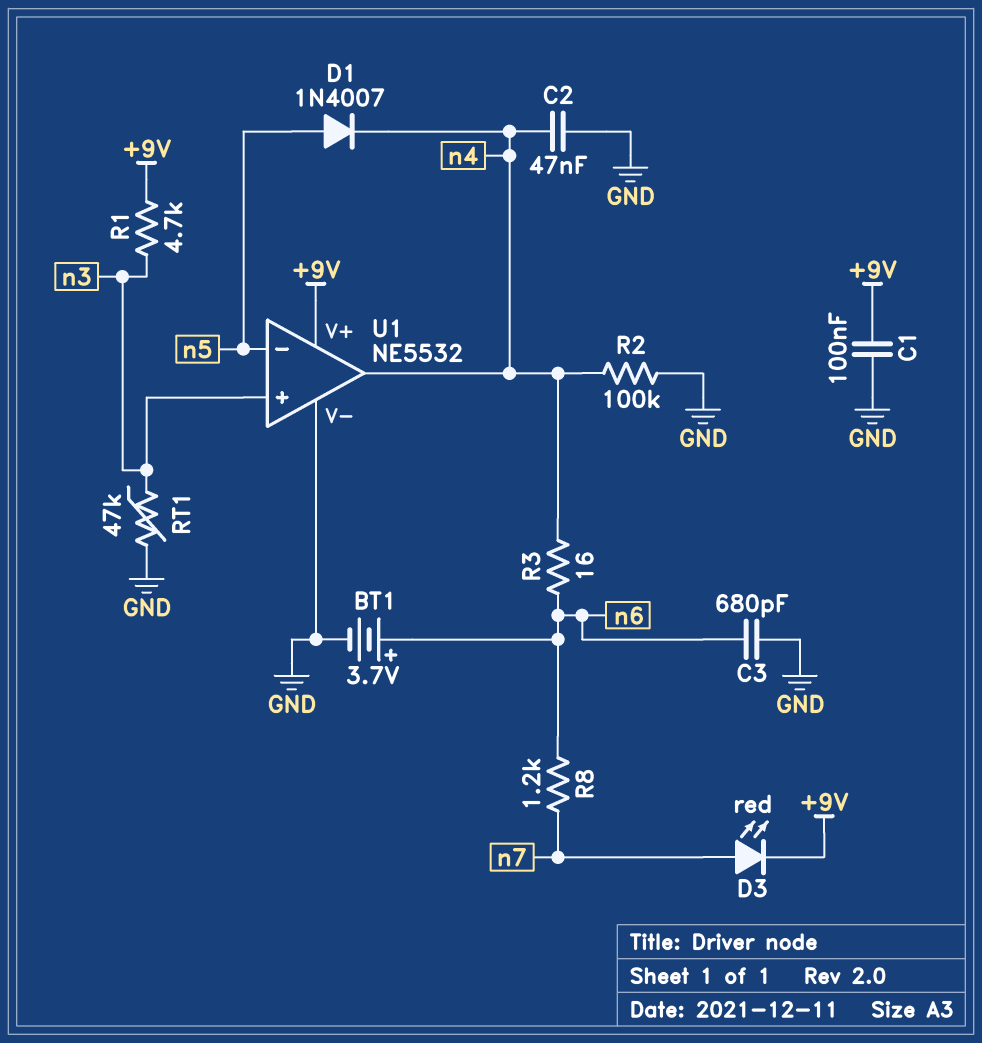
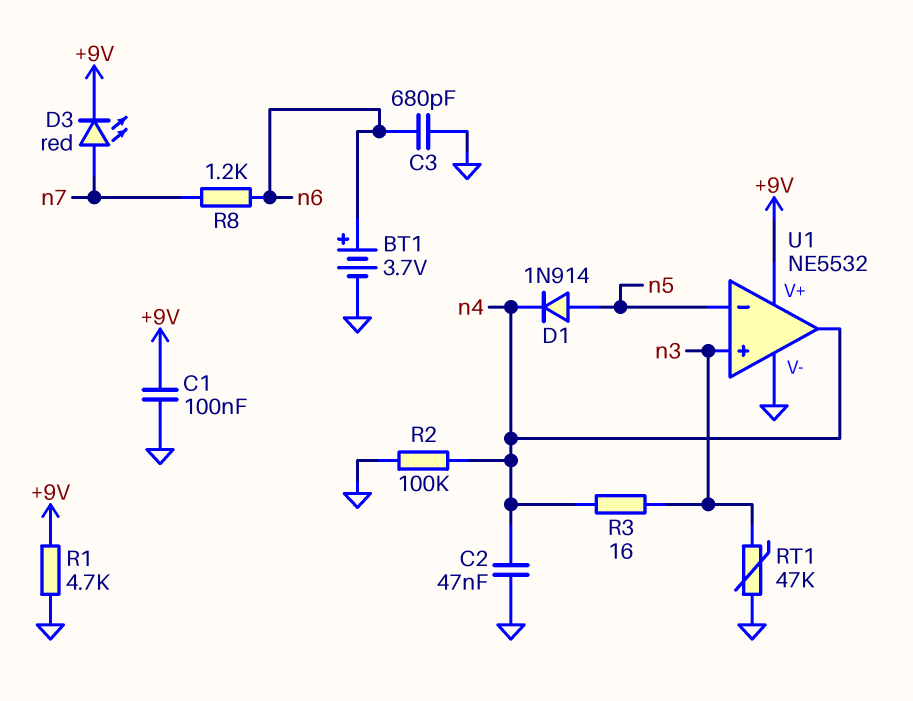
D1: diode 1N4007 (A n5, K n4) -> diode 1N914 (A n5, K n4)
R1: 4.7k (+9V, n3) -> 4.7k (+9V, GND)
R3: 16 (n4, n6) -> 16 (n3, n4)

